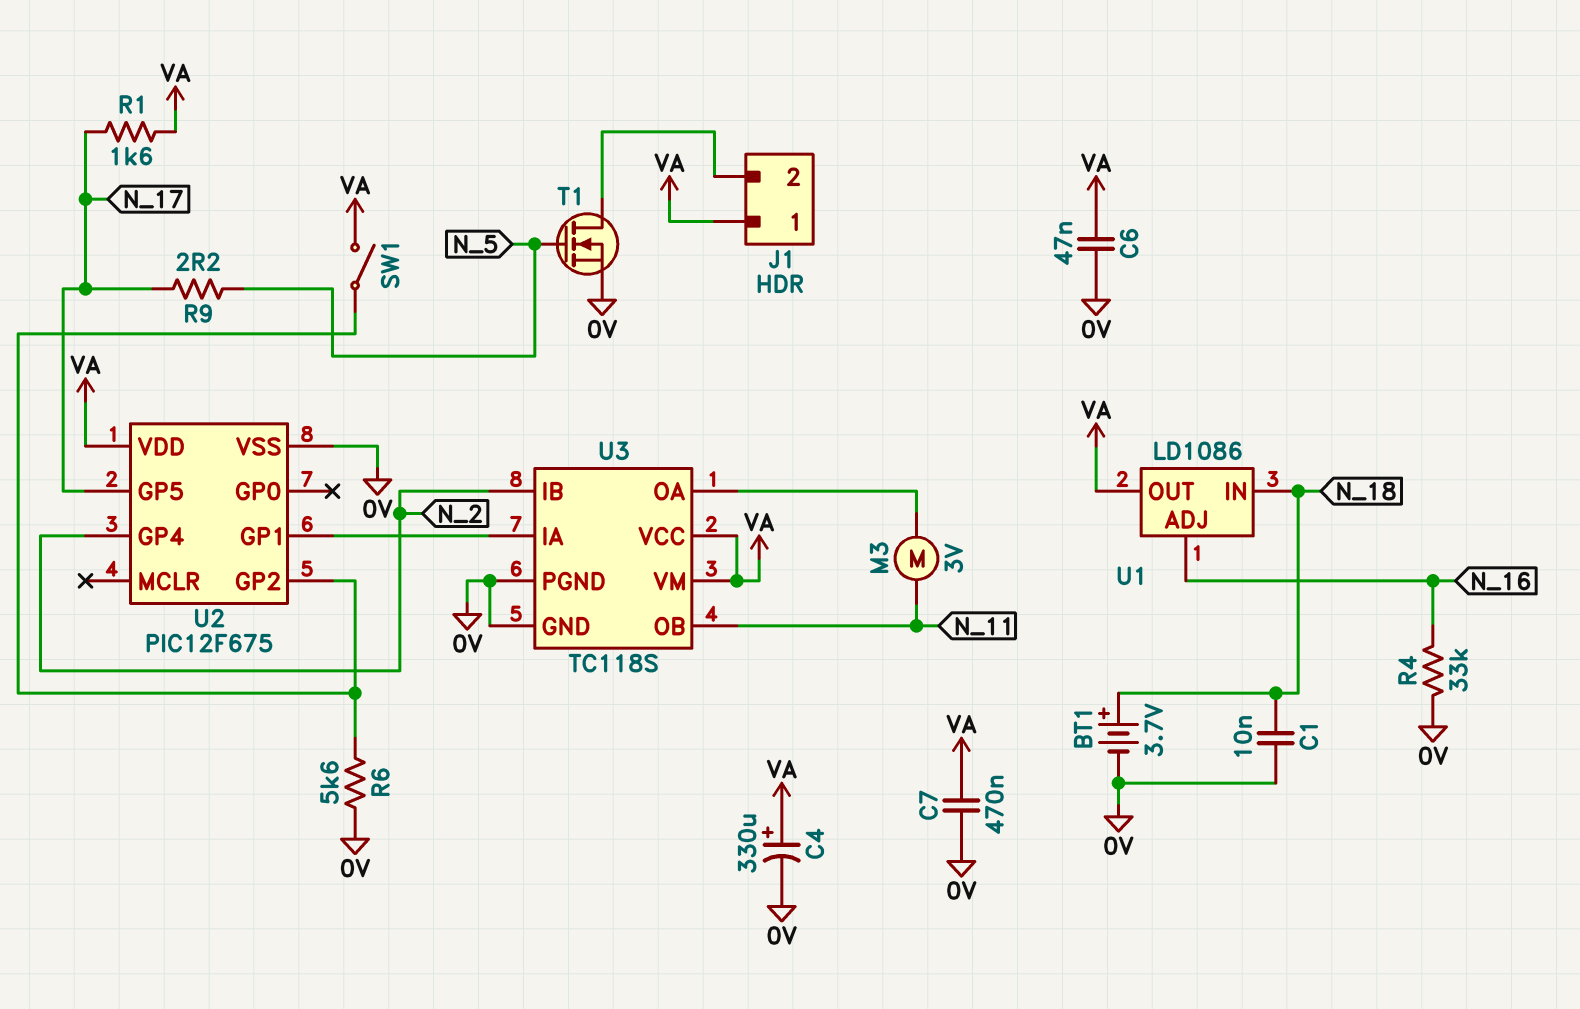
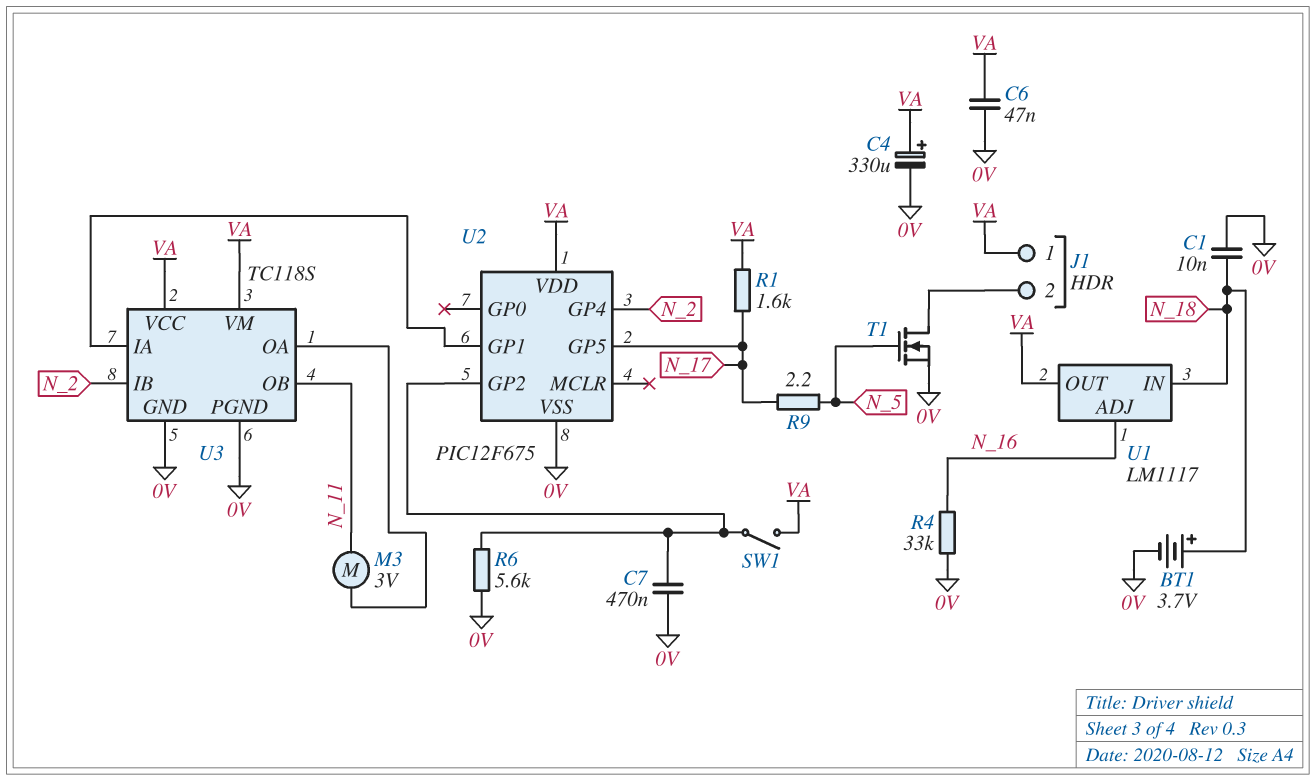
C7: 470nF (0V, VA) -> 470nF (0V, U2/GP2)
U1: LD1086 -> LM1117

